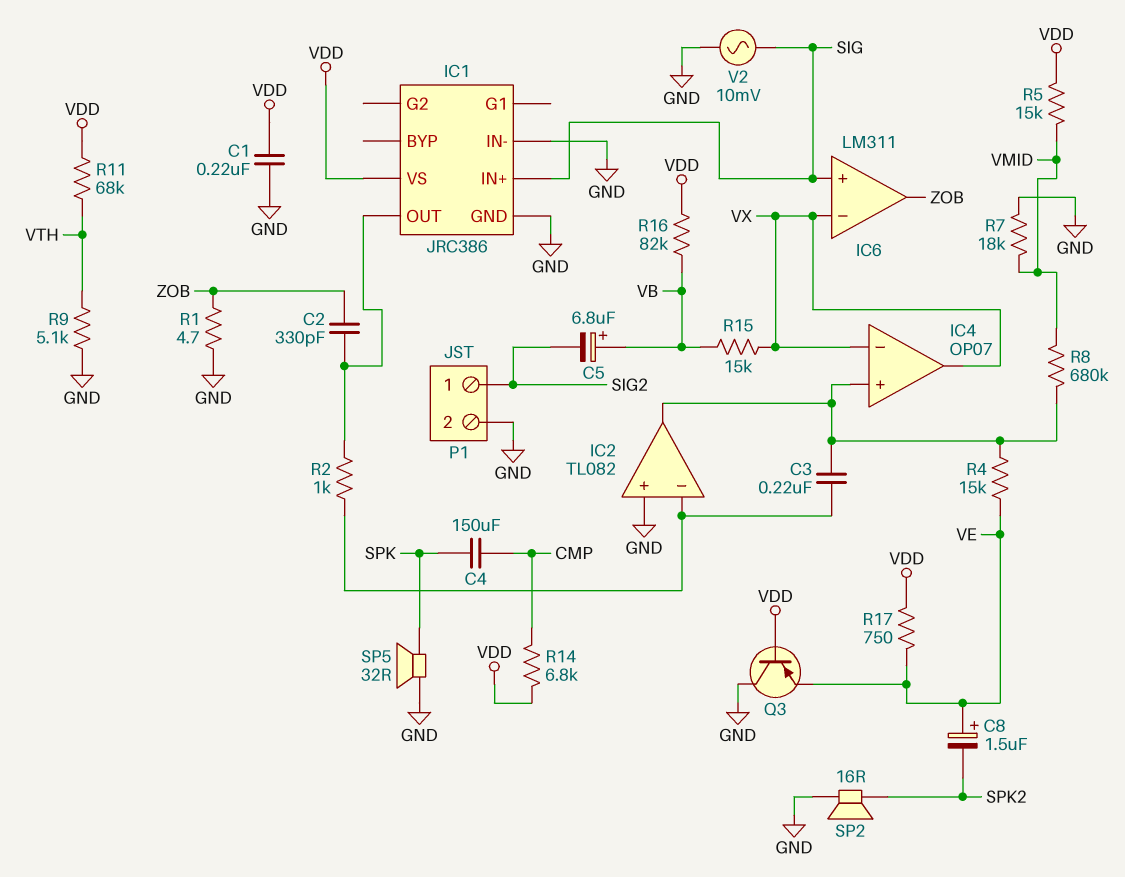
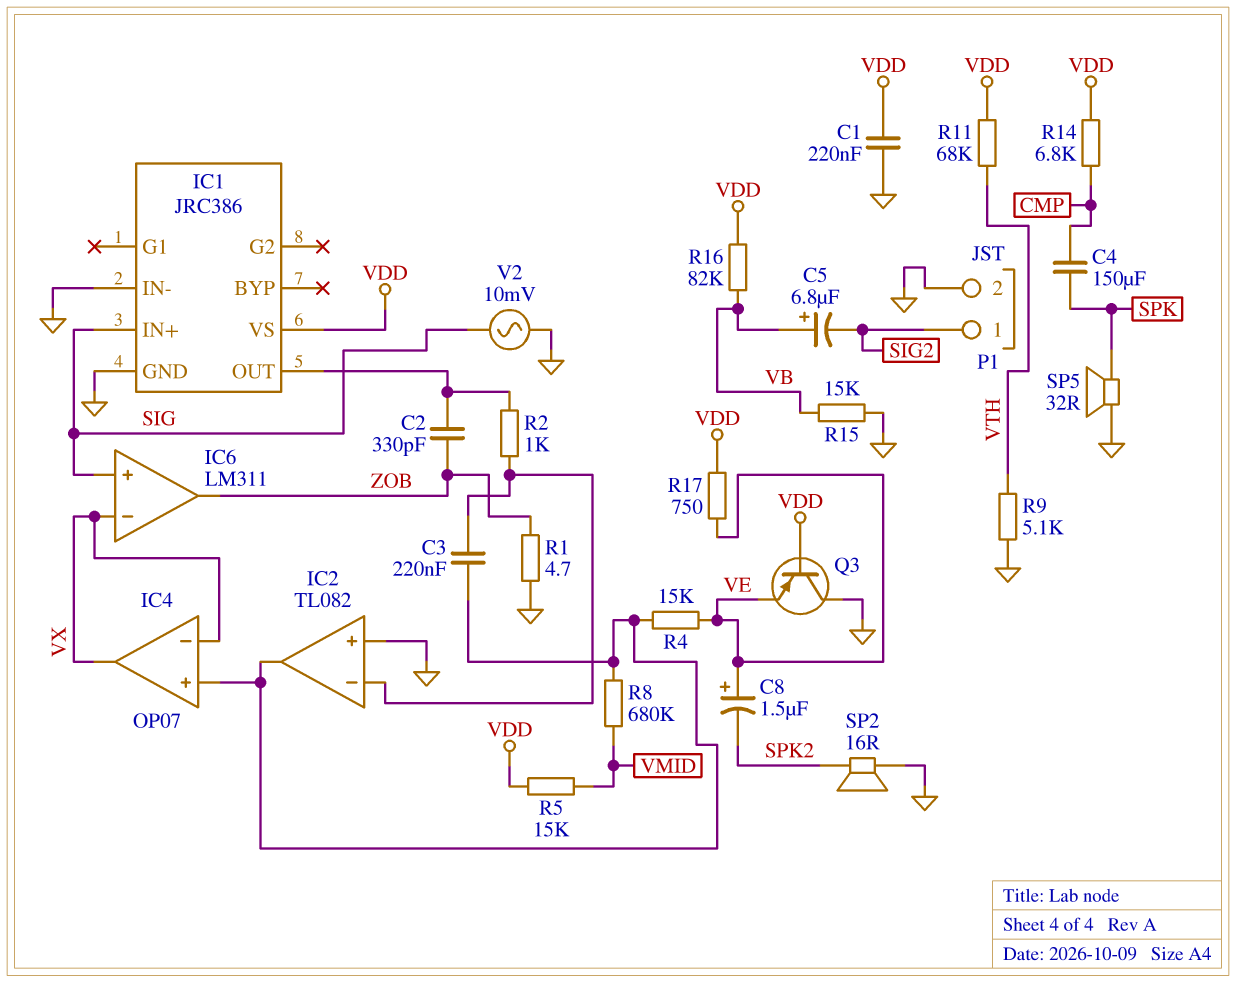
R7: 18k (GND, VMID) -> none
R15: 15k (VB, VX) -> 15k (GND, VB)

